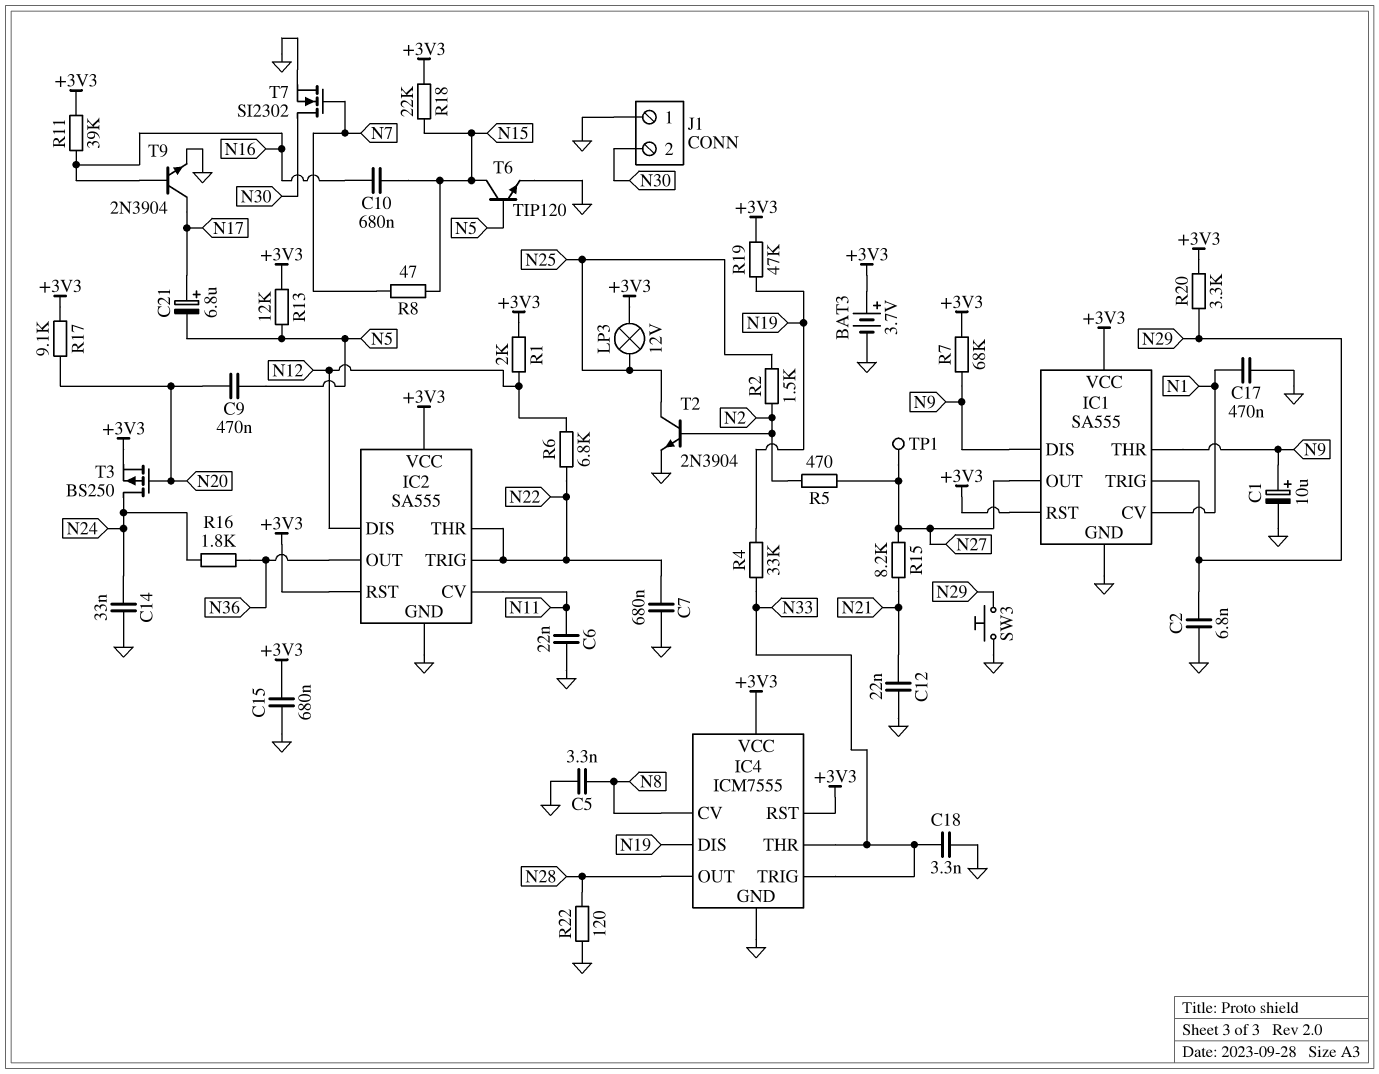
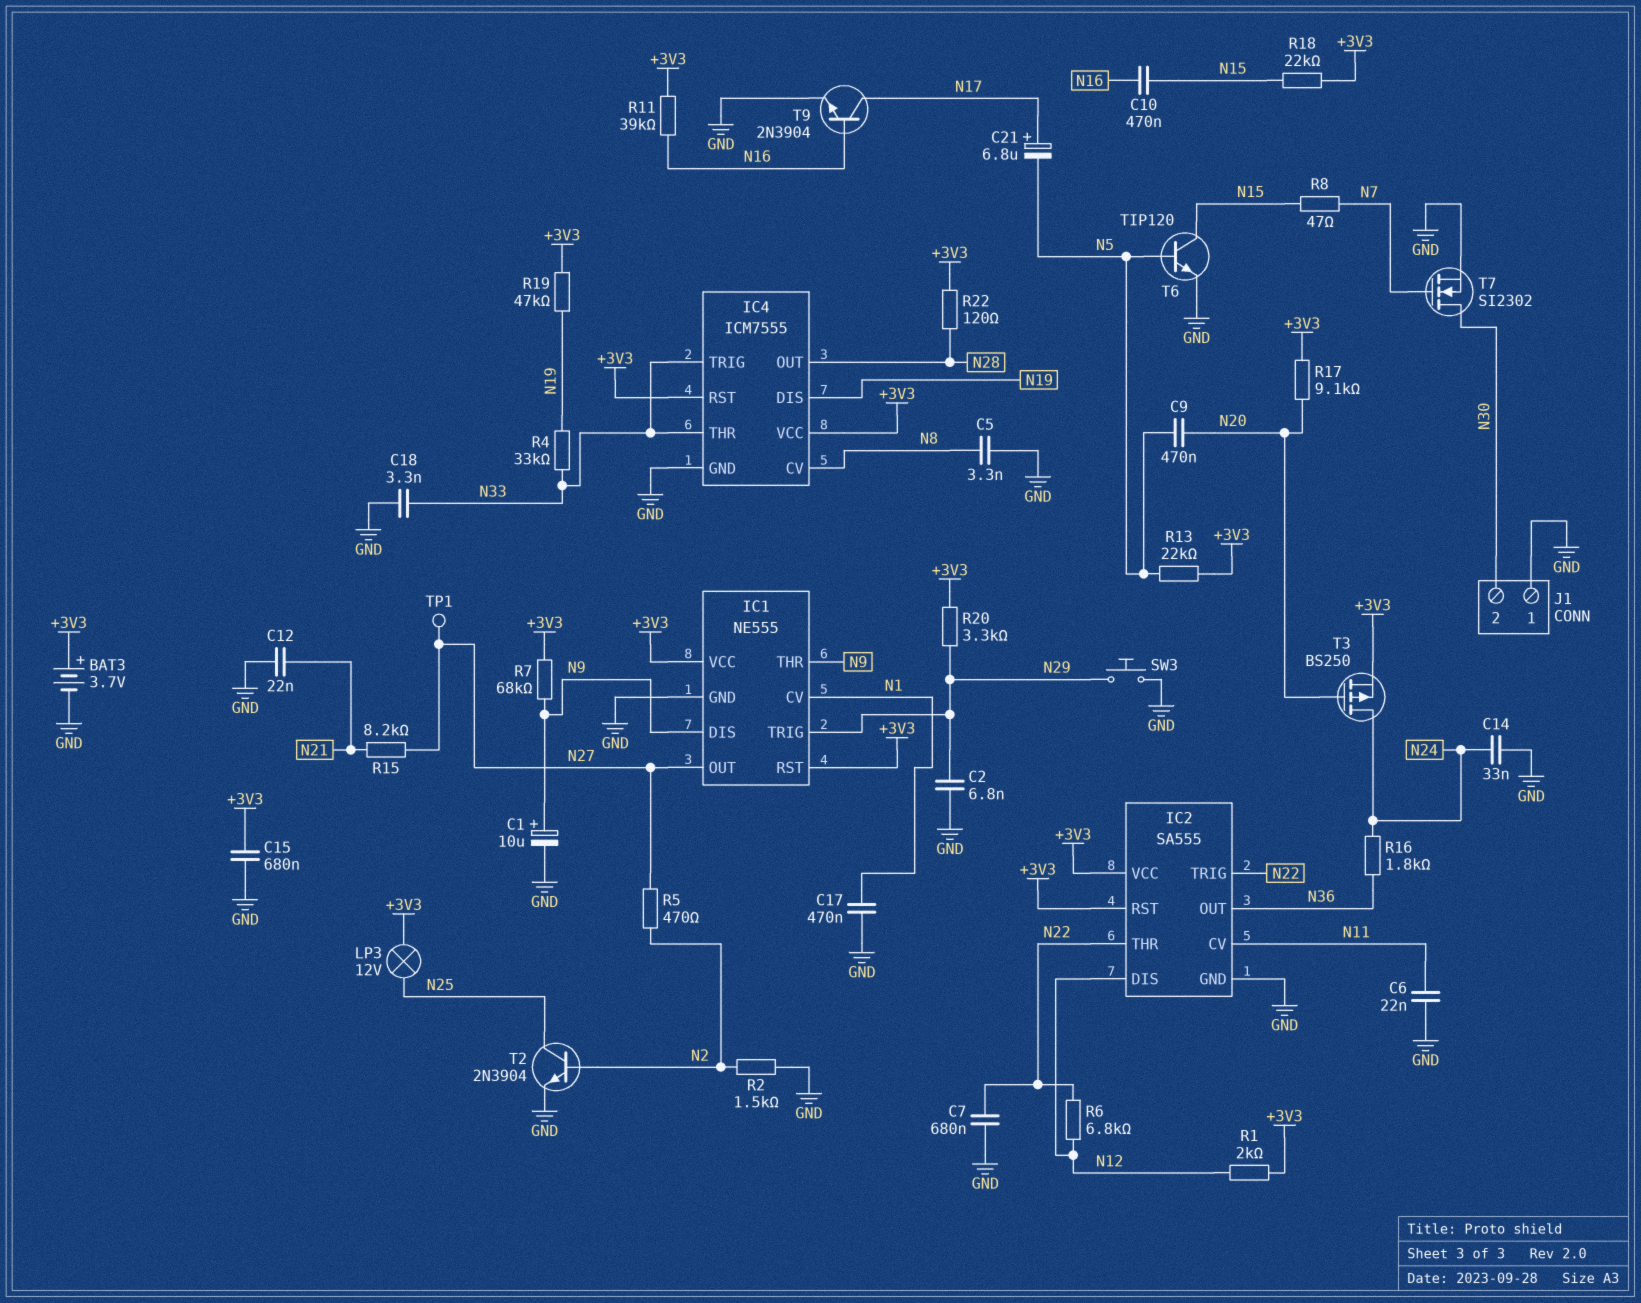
C10: 680nF (N15, N16) -> 470nF (N15, N16)
IC1: SA555 -> NE555
R2: 1.5k (N2, N25) -> 1.5k (GND, N2)
R13: 12k (+3V3, N5) -> 22k (+3V3, N5)
R22: 120 (GND, N28) -> 120 (+3V3, N28)

